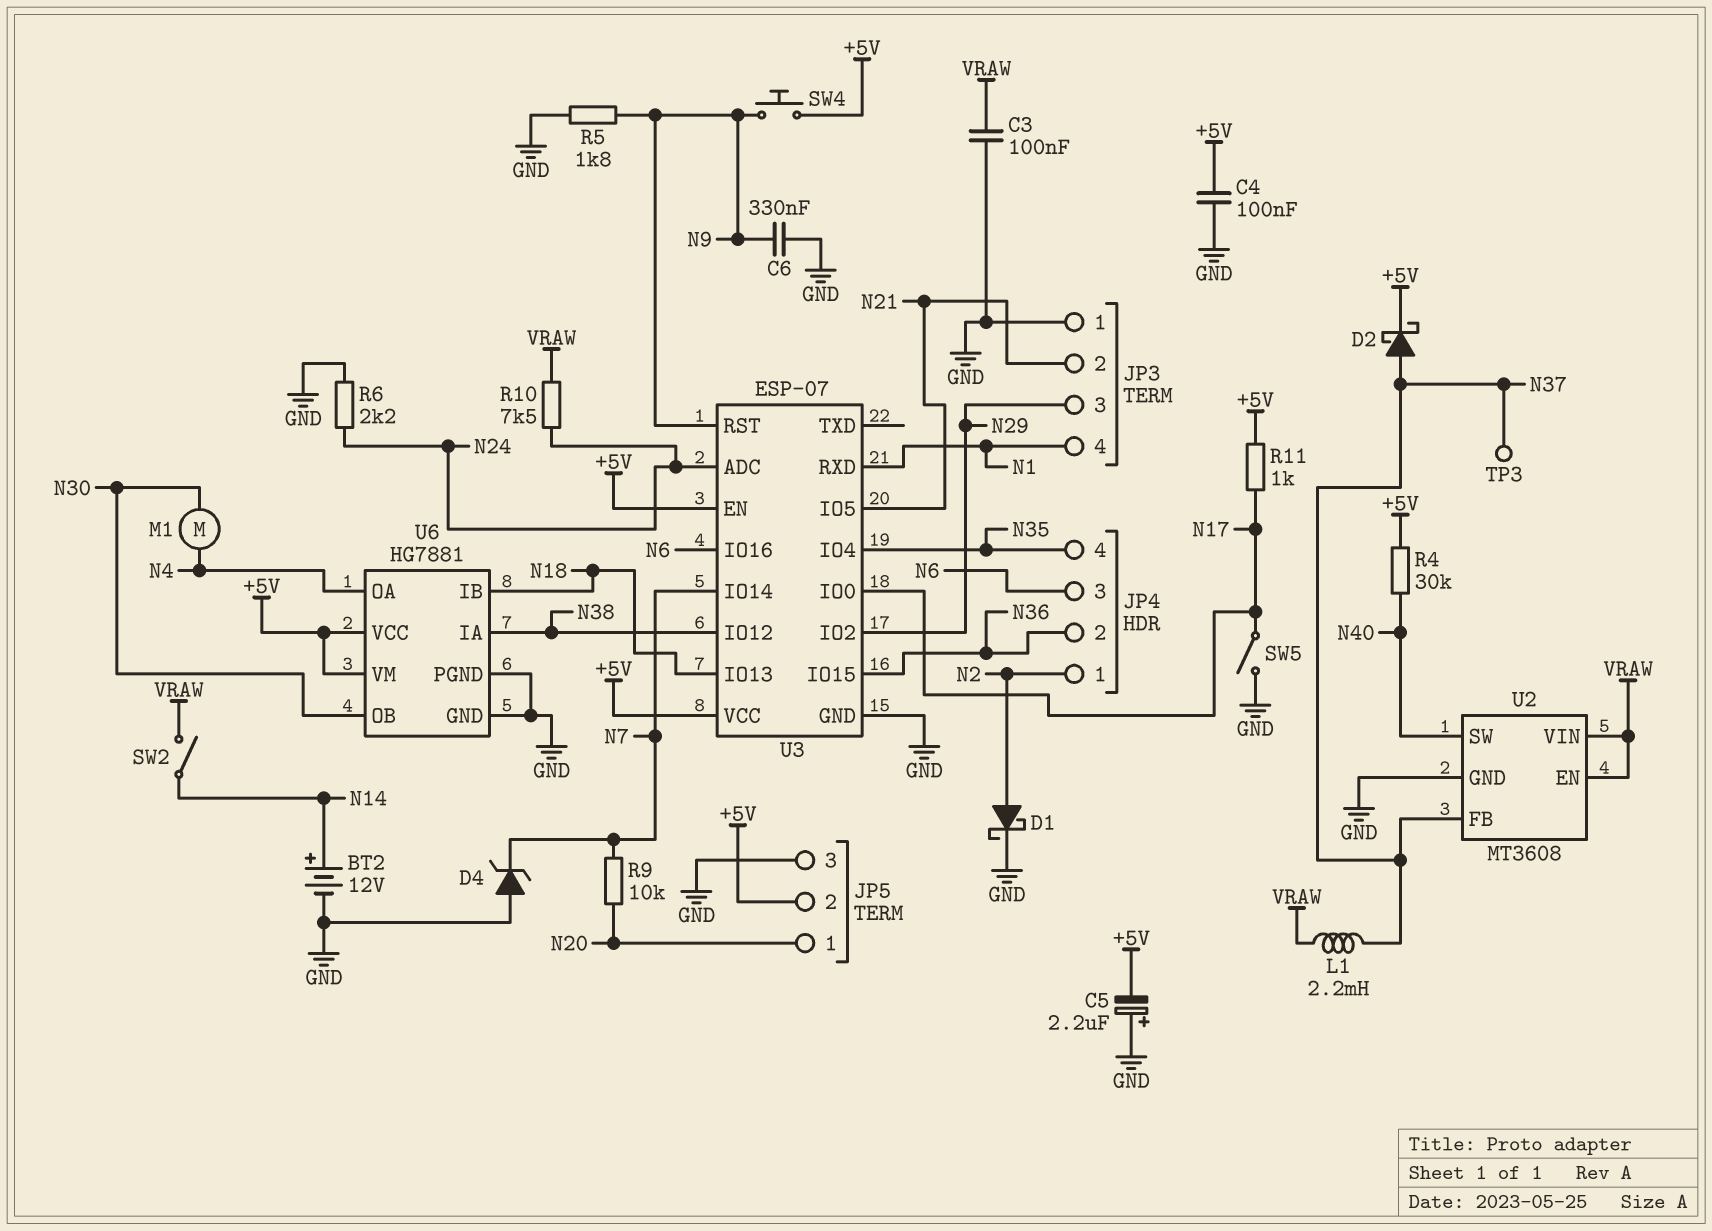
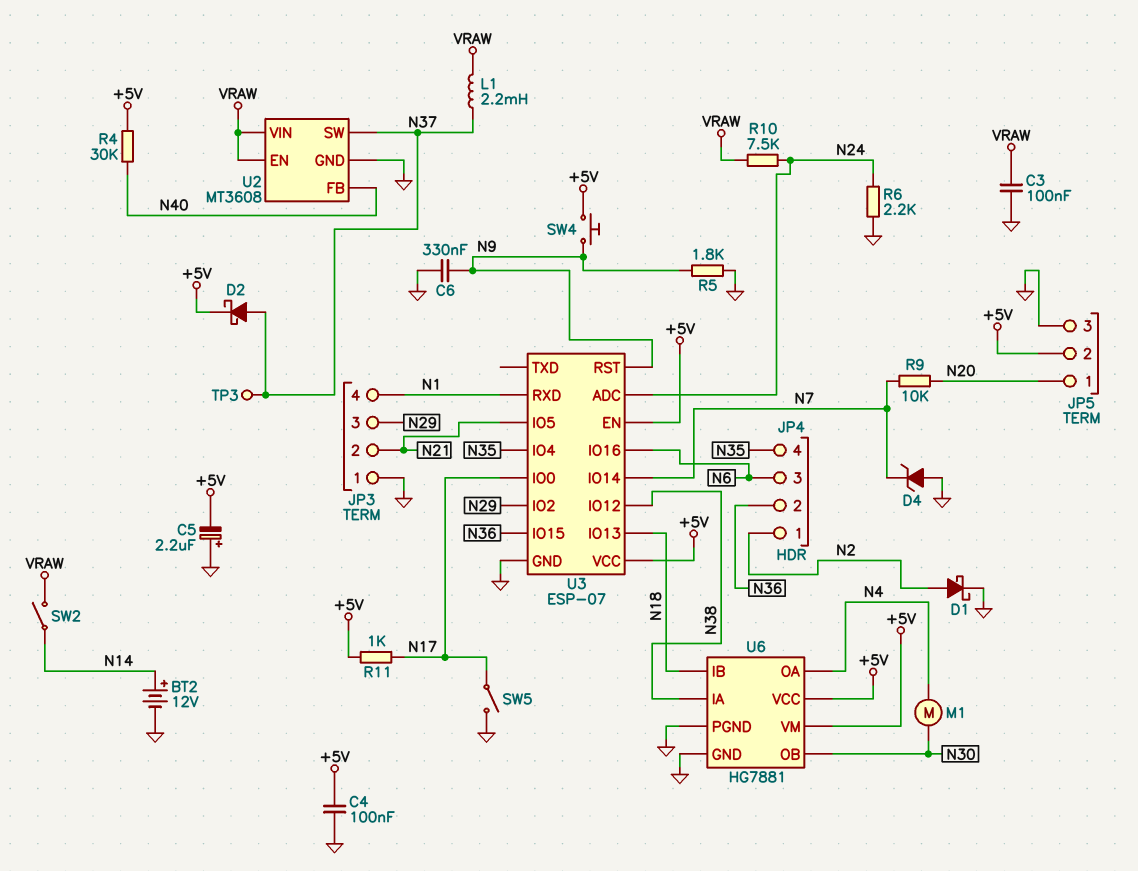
U2 pin FB: N37 -> N40
U2 pin SW: N40 -> N37

